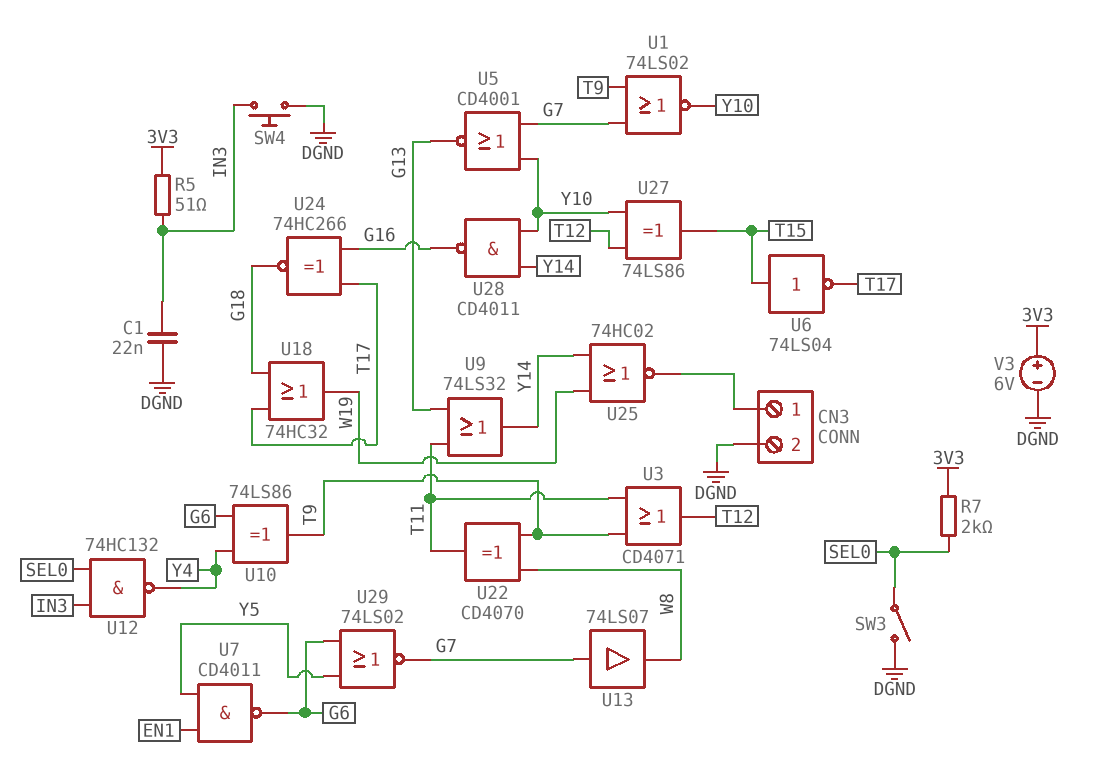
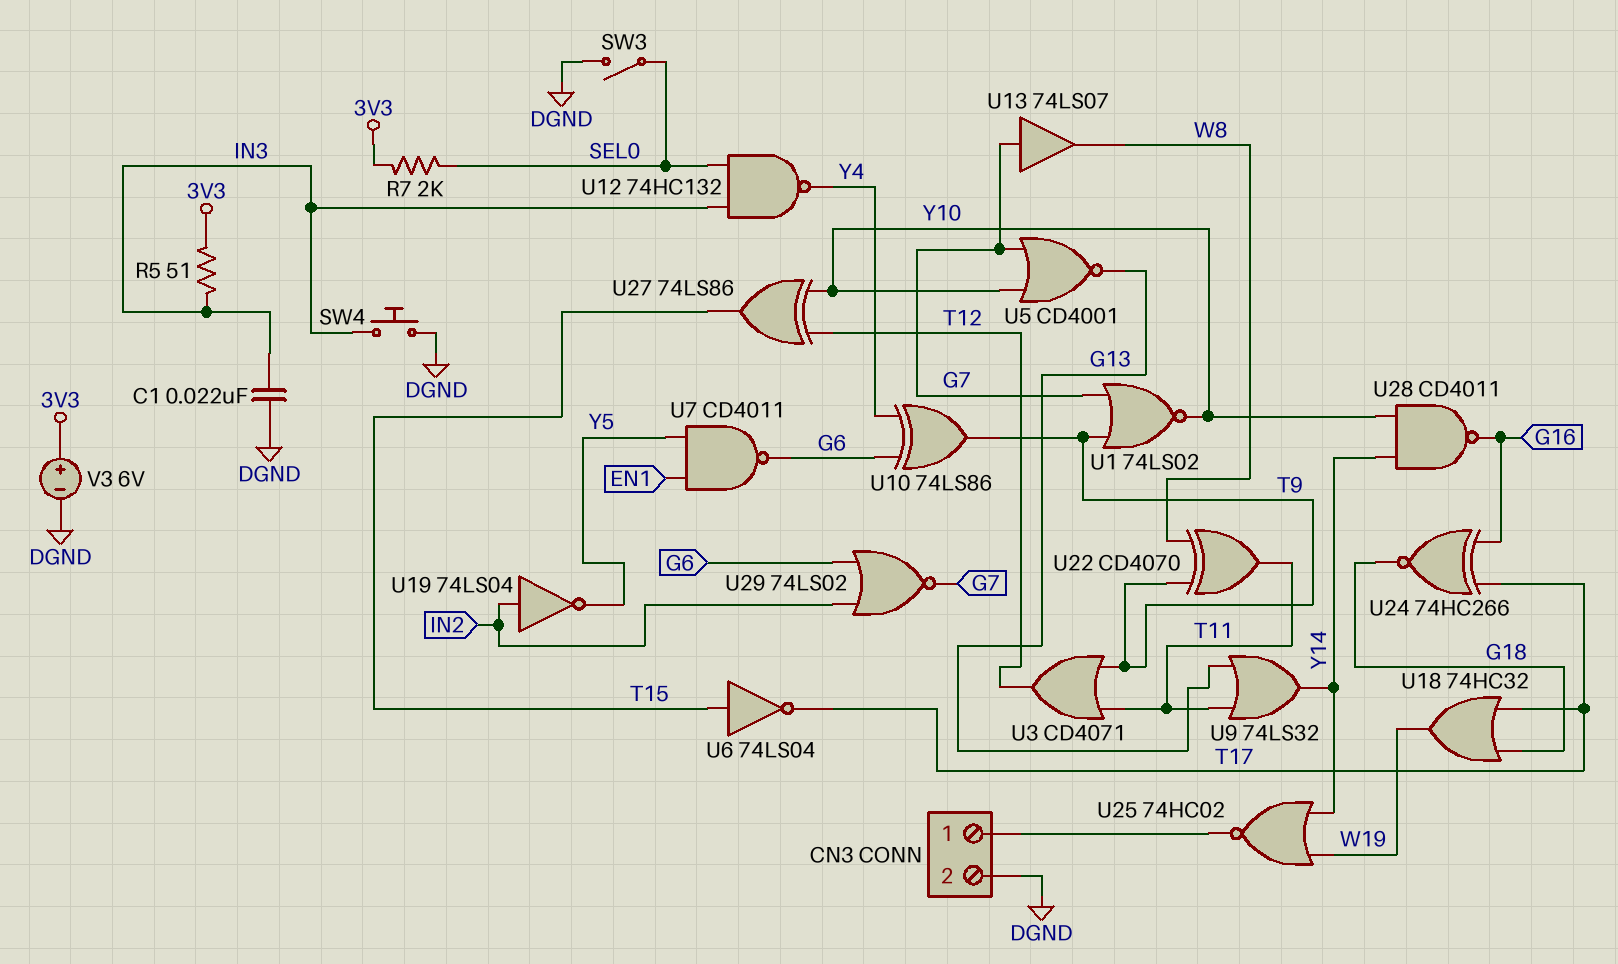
U19: none -> NOT 74LS04 (in IN2, out Y5)
U29: NOR 74LS02 (in G6, in Y5, out G7) -> NOR 74LS02 (in G6, in IN2, out G7)

